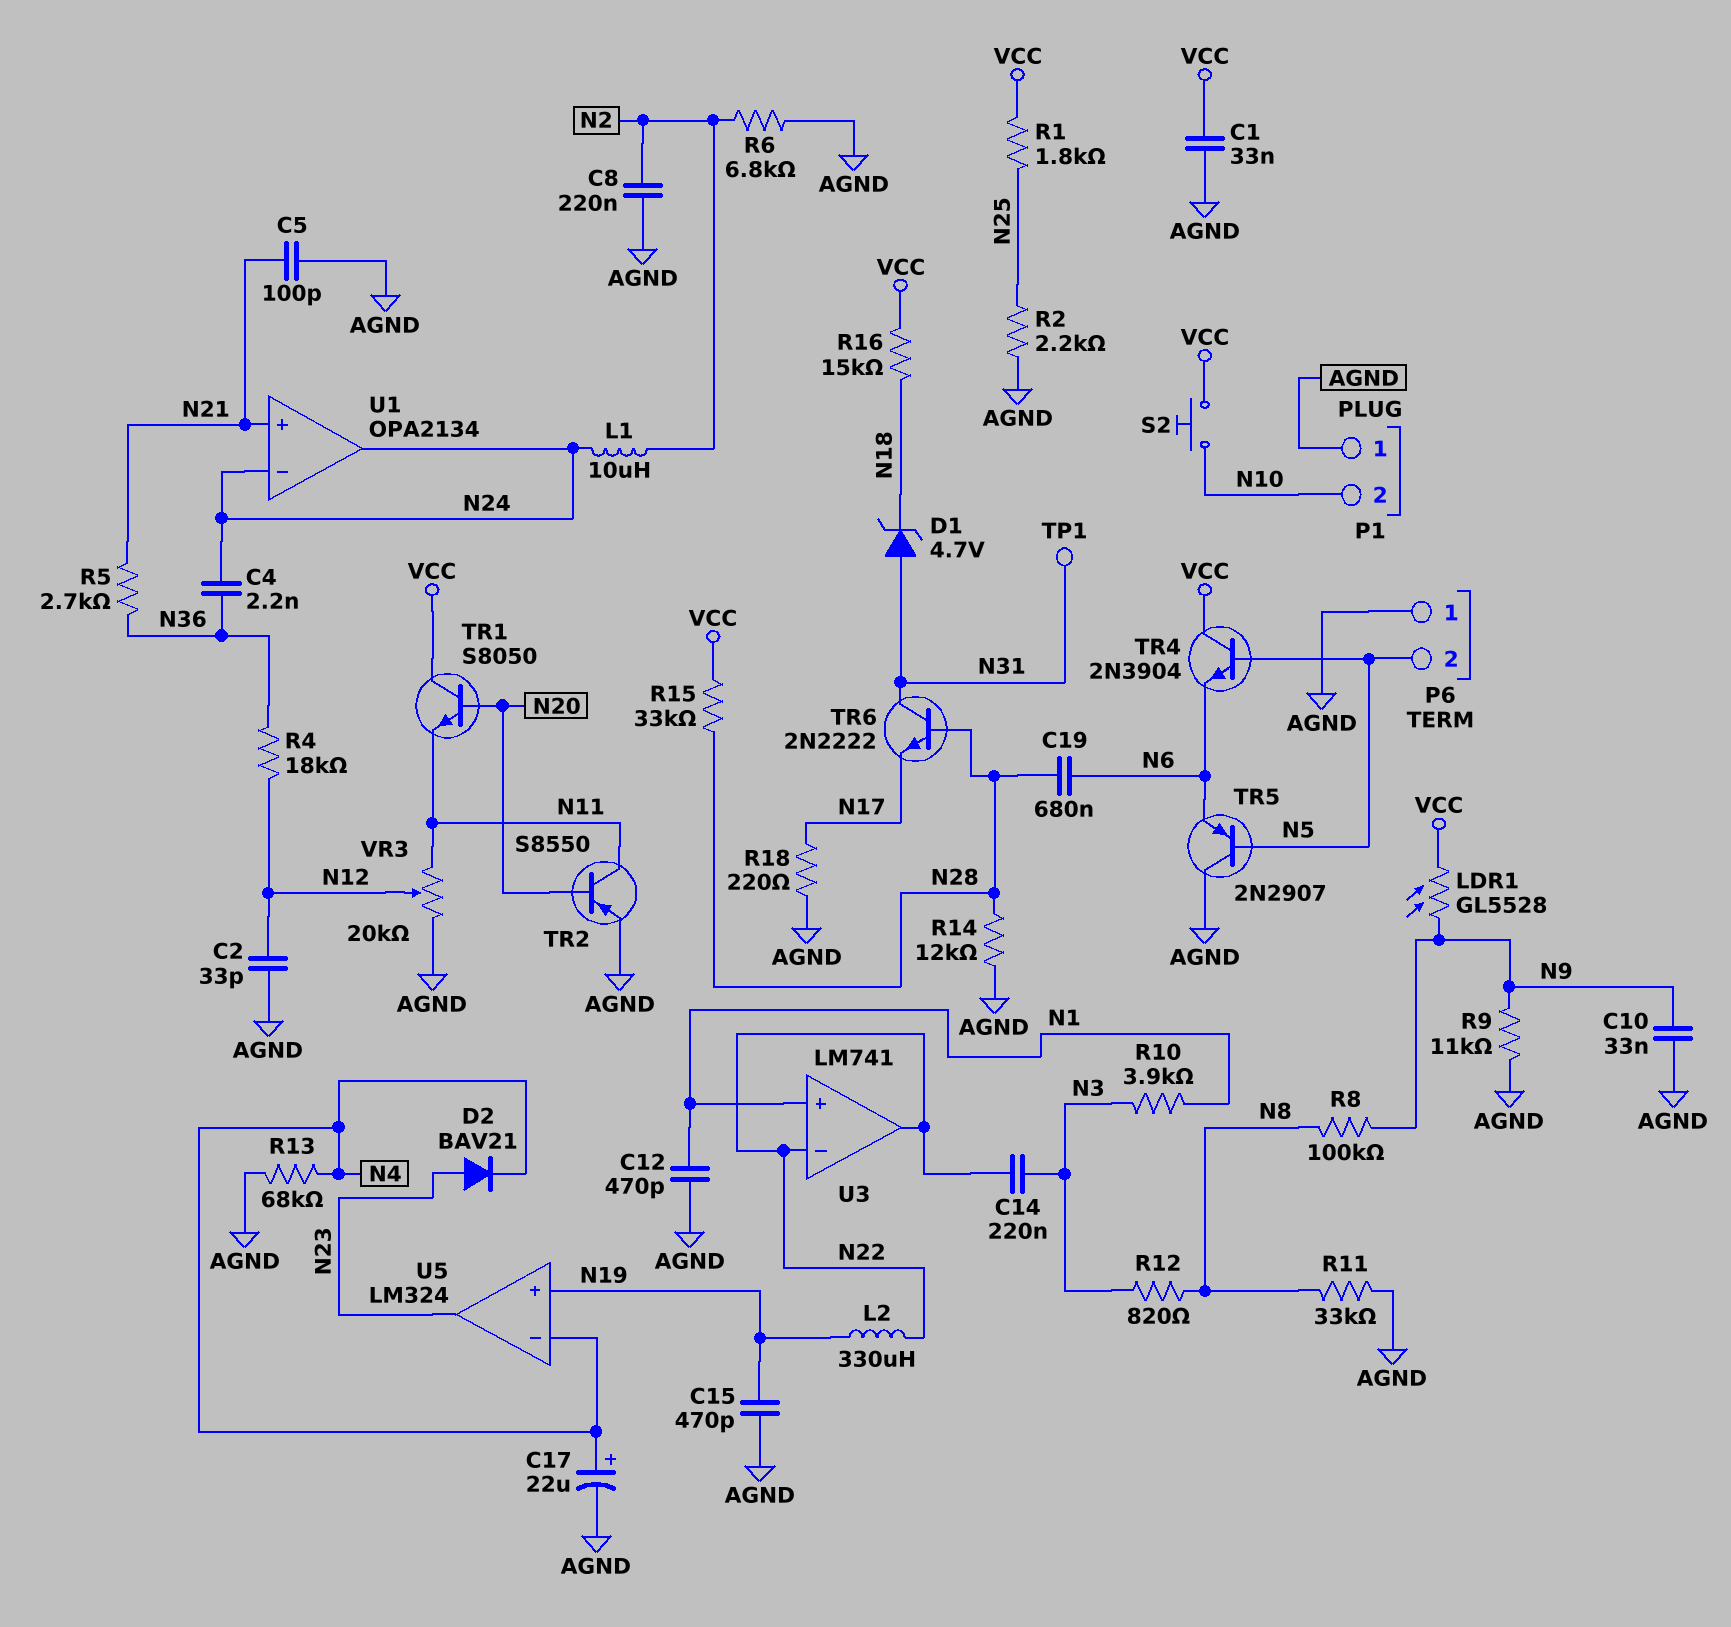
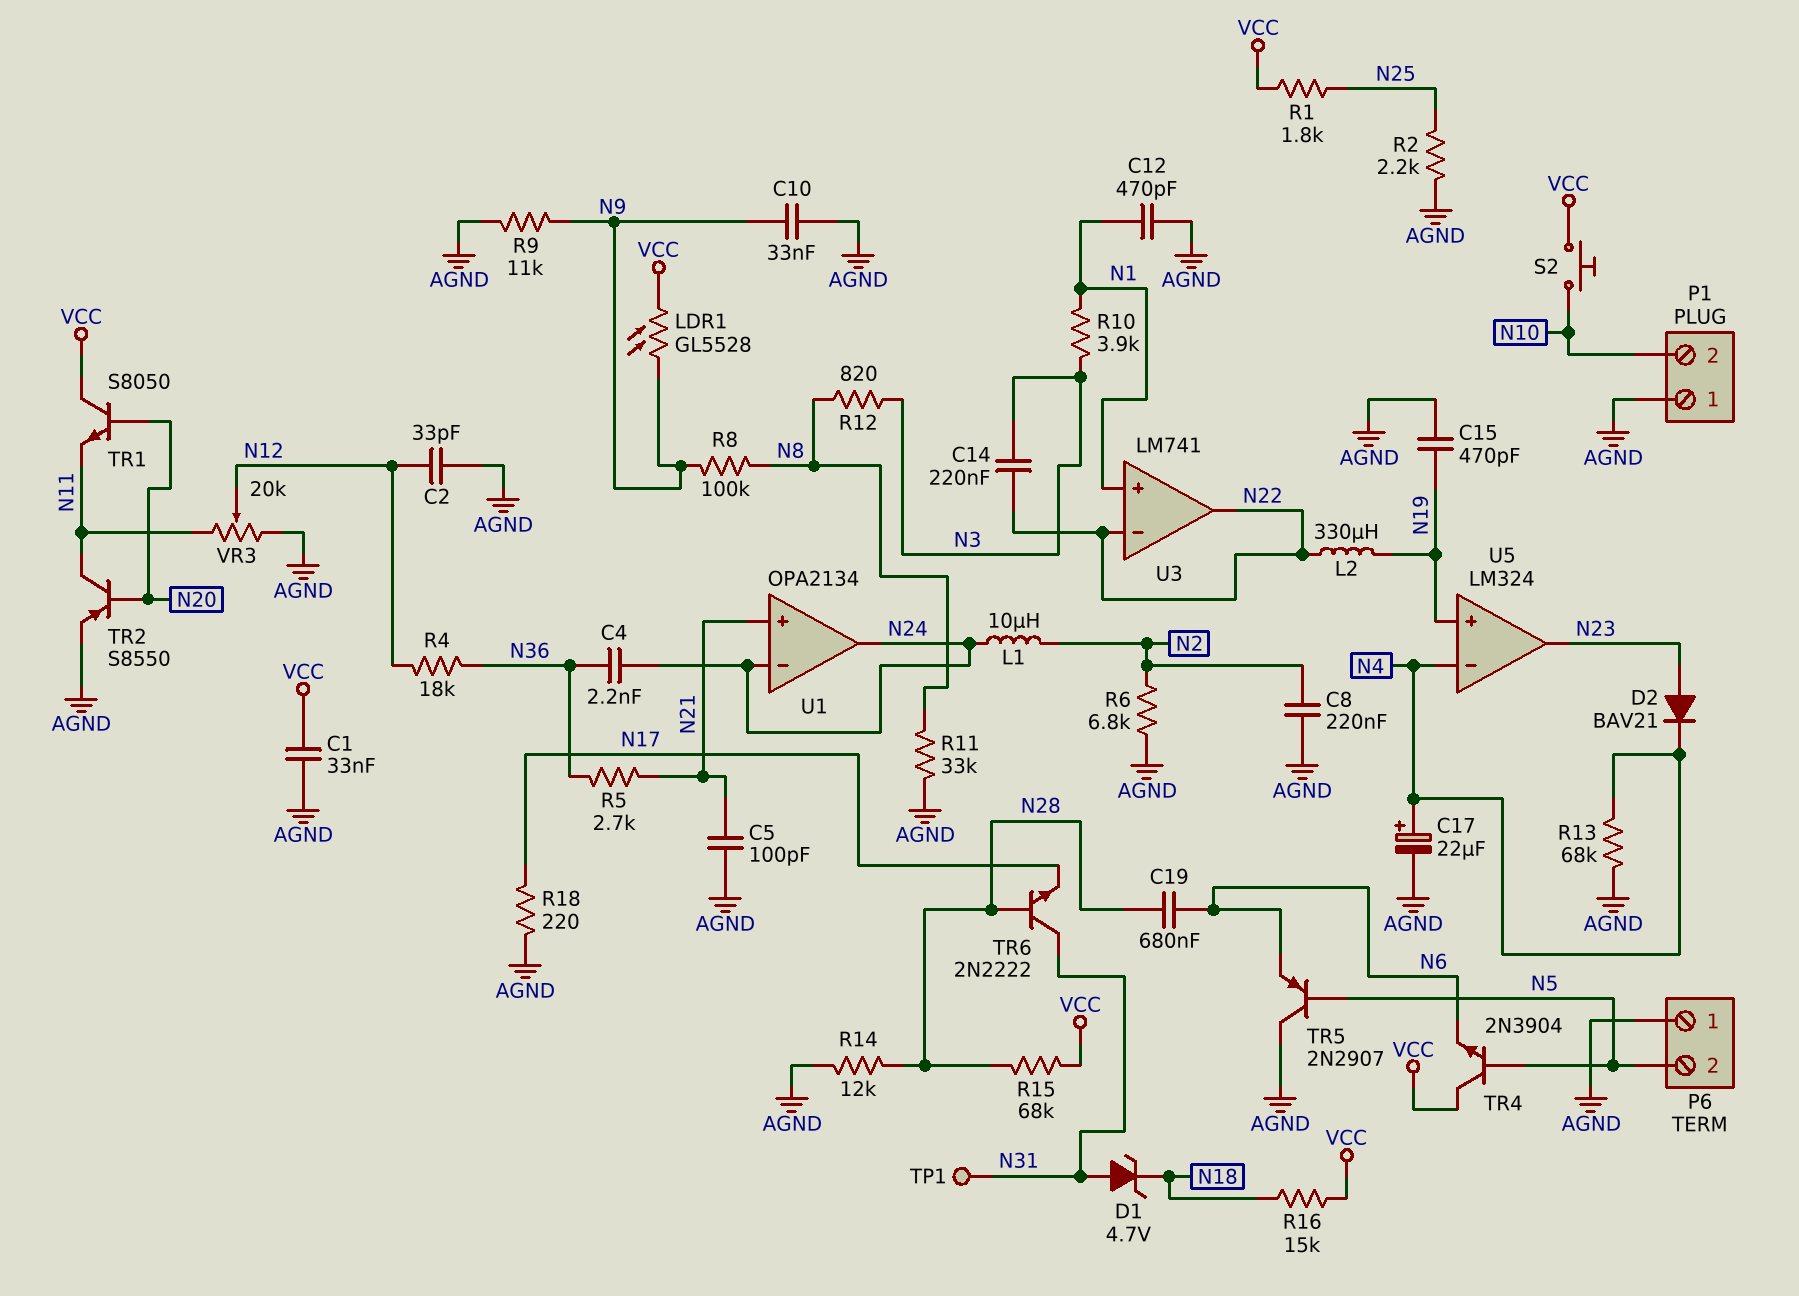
R15: 33k (N28, VCC) -> 68k (N28, VCC)

